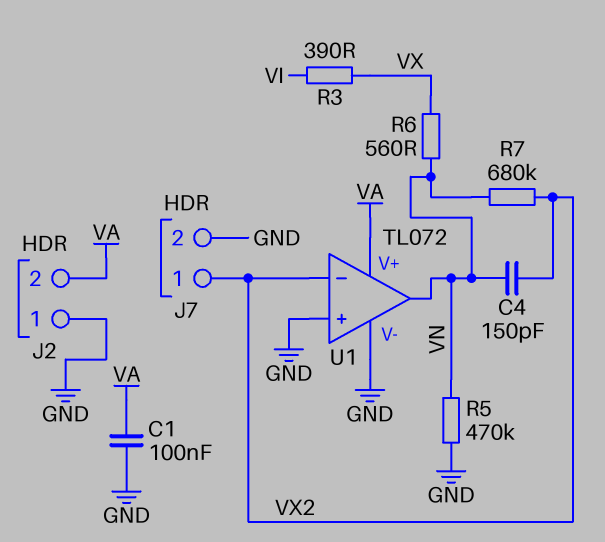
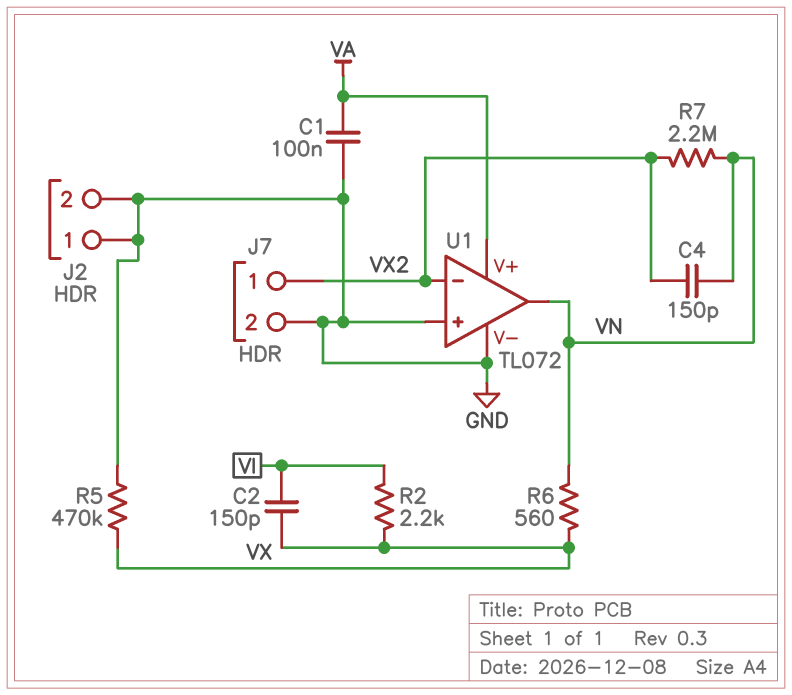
C2: none -> 150pF (VI, VX)
J2 pin 2: VA -> GND
R2: none -> 2.2k (VI, VX)
R3: 390 (VI, VX) -> none
R5: 470k (GND, VN) -> 470k (GND, VX)
R7: 680k (VN, VX2) -> 2.2M (VN, VX2)

